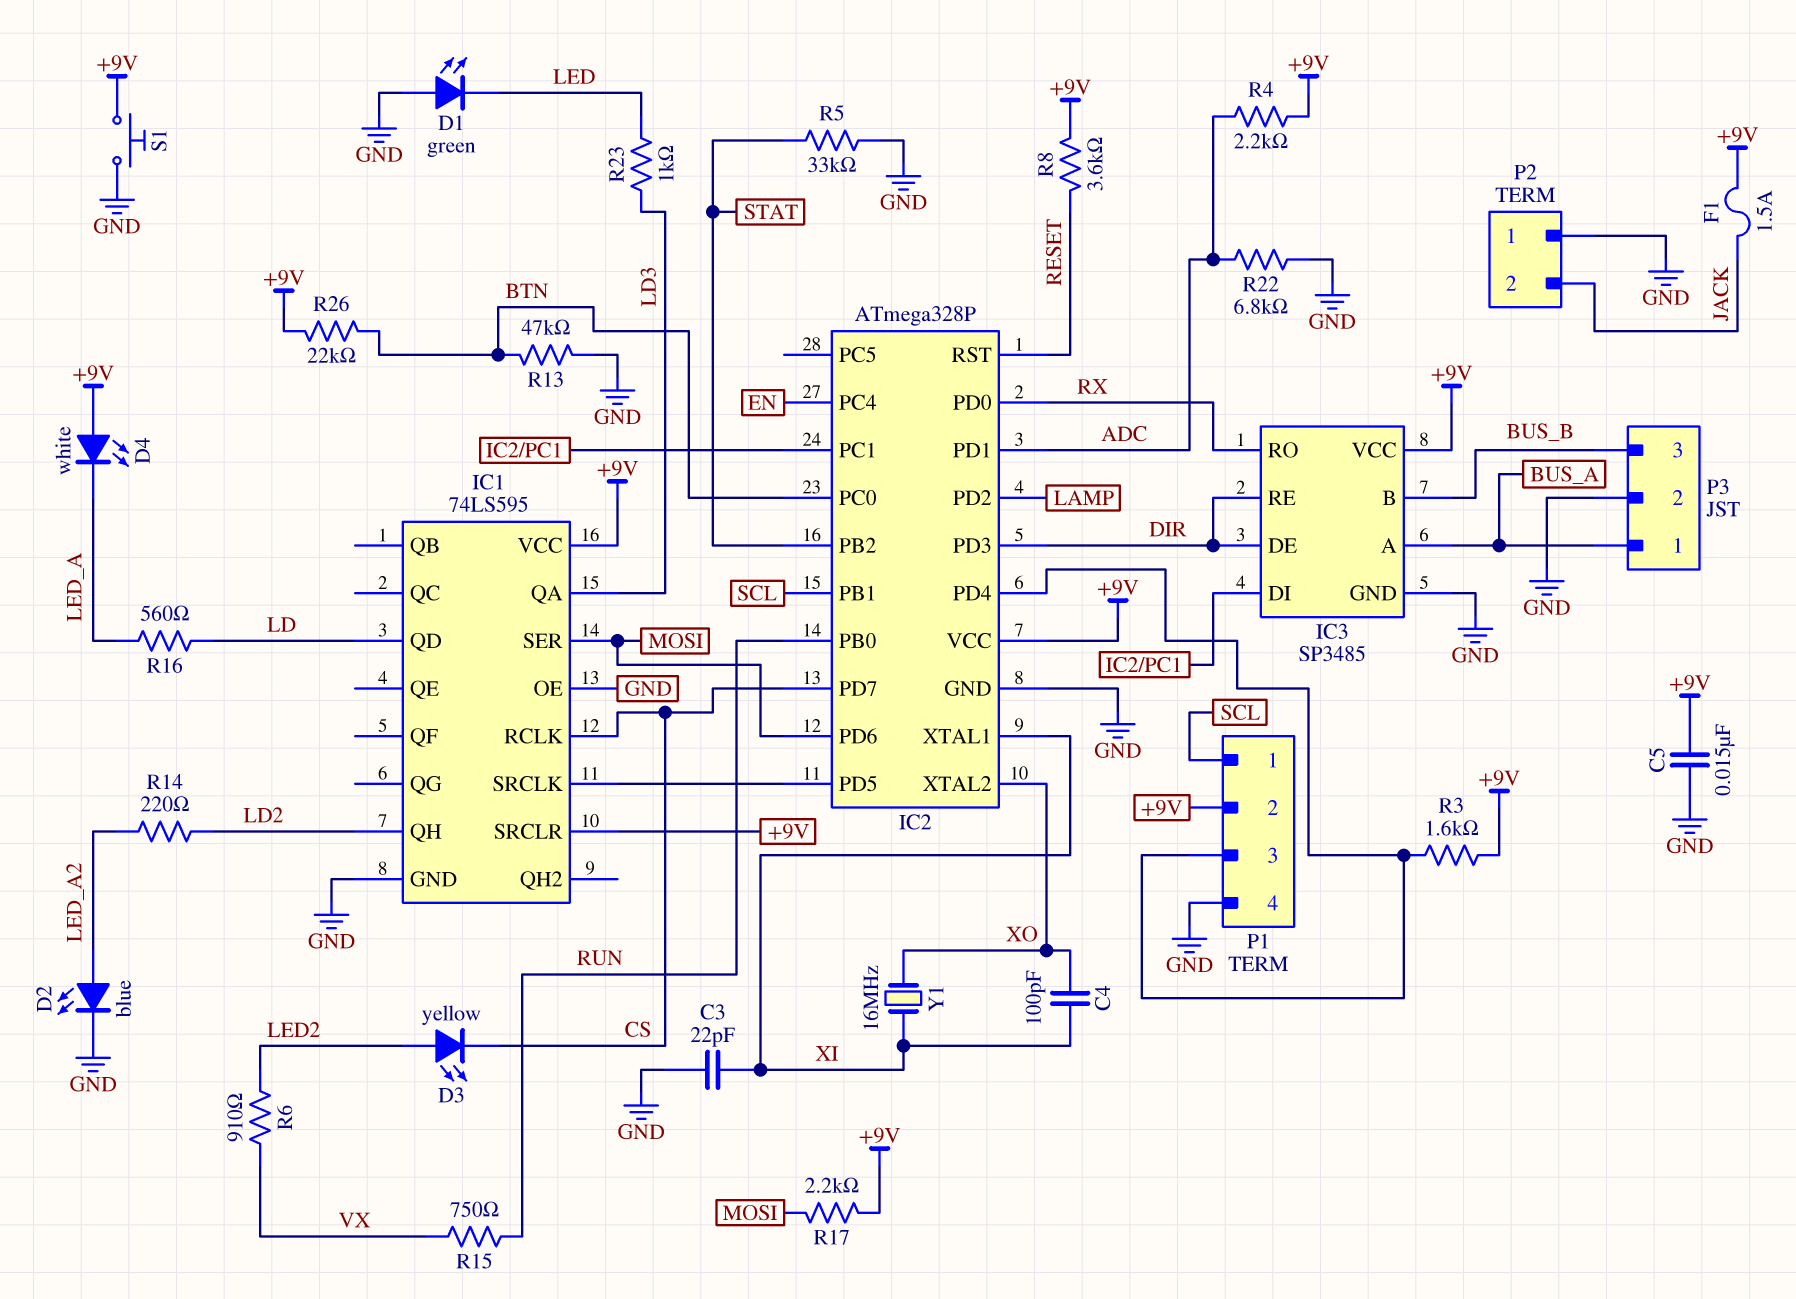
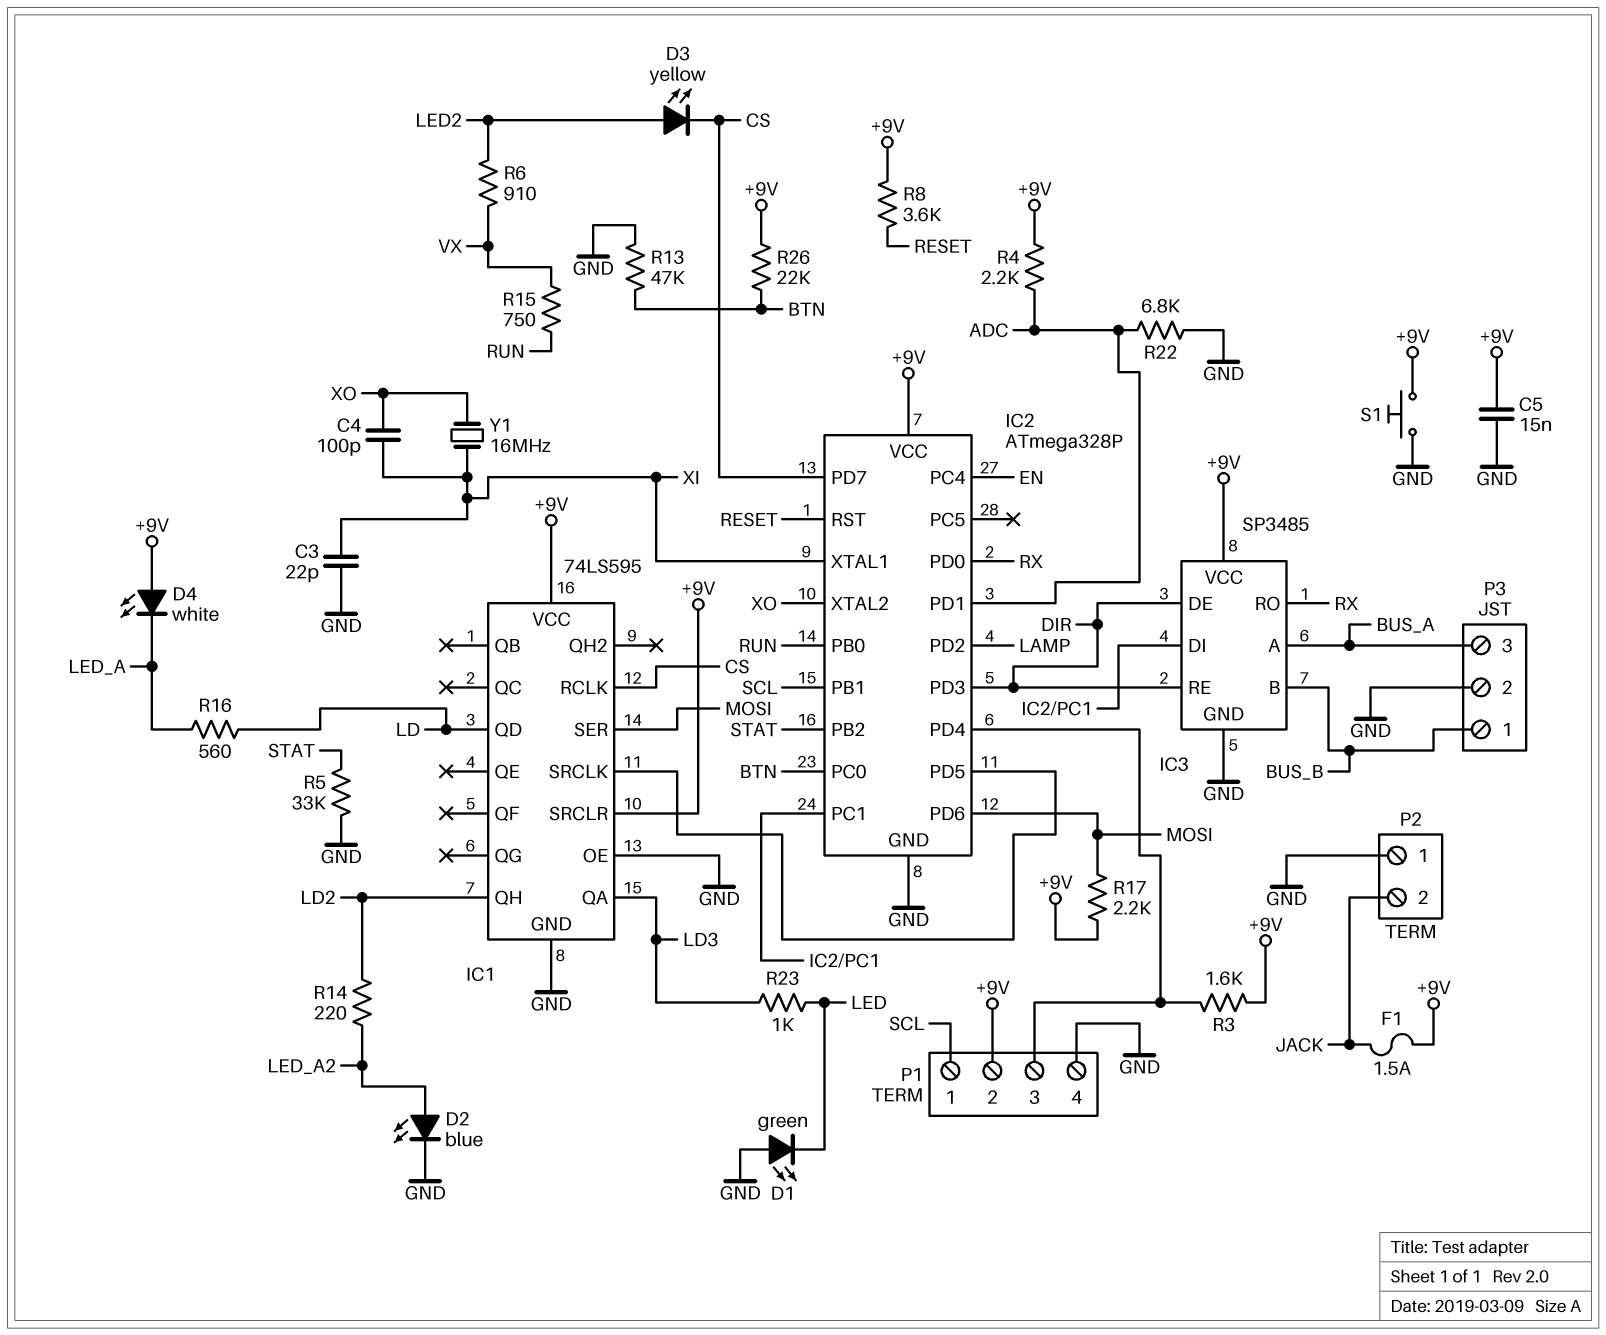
P3 pin 1: BUS_A -> BUS_B
P3 pin 3: BUS_B -> BUS_A

